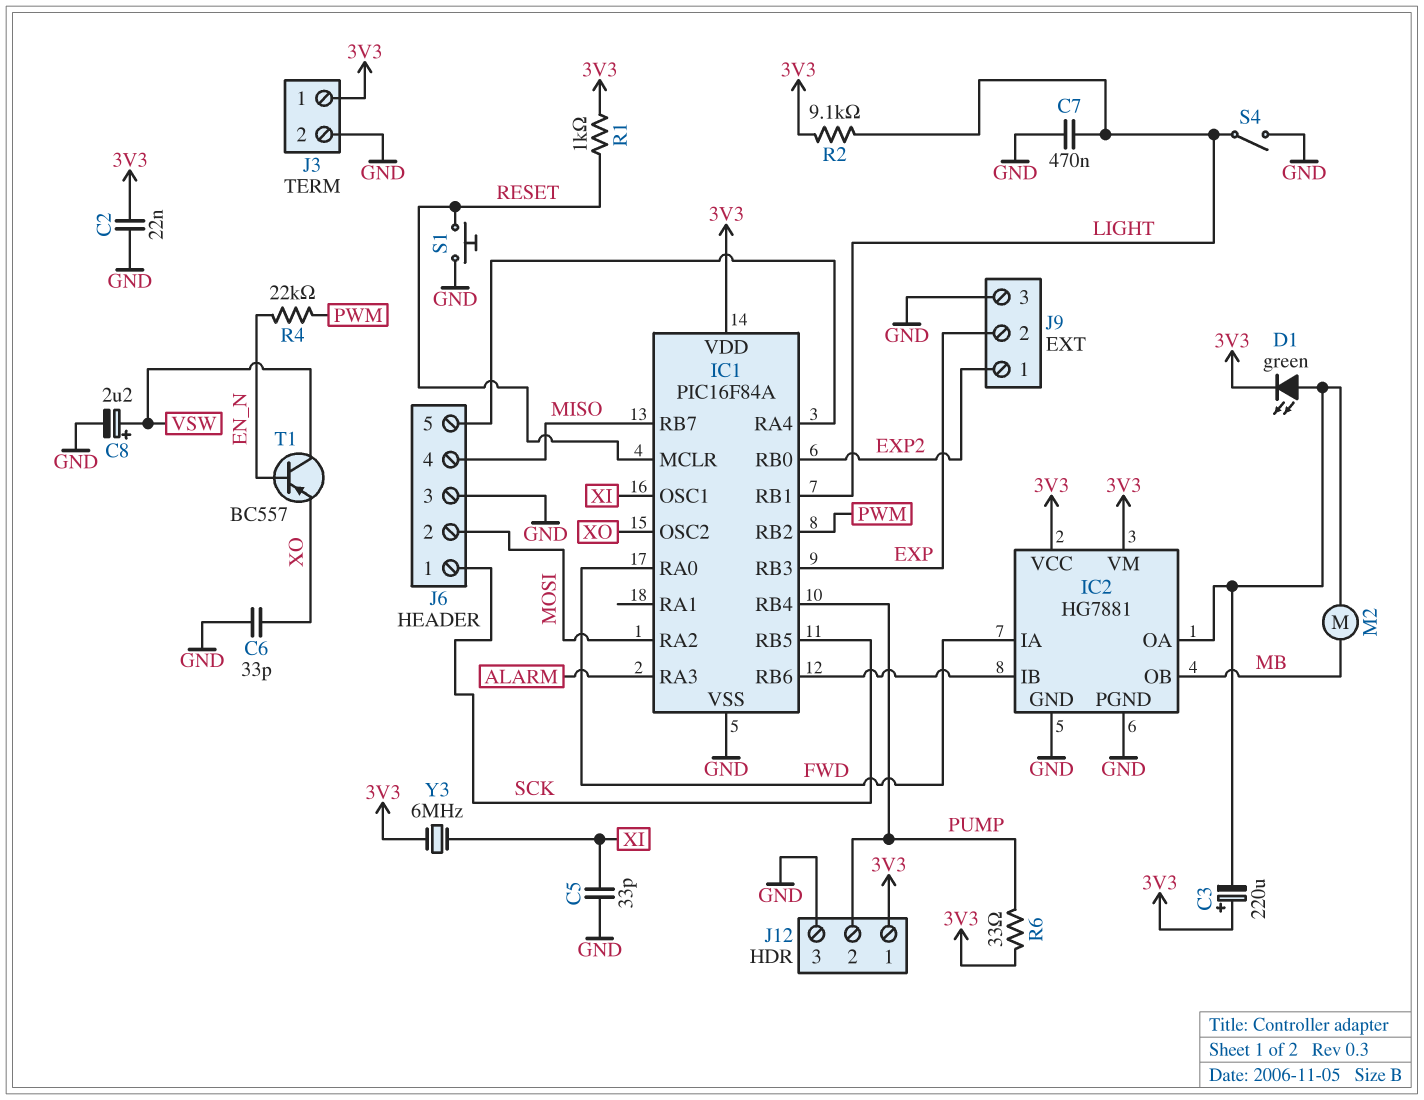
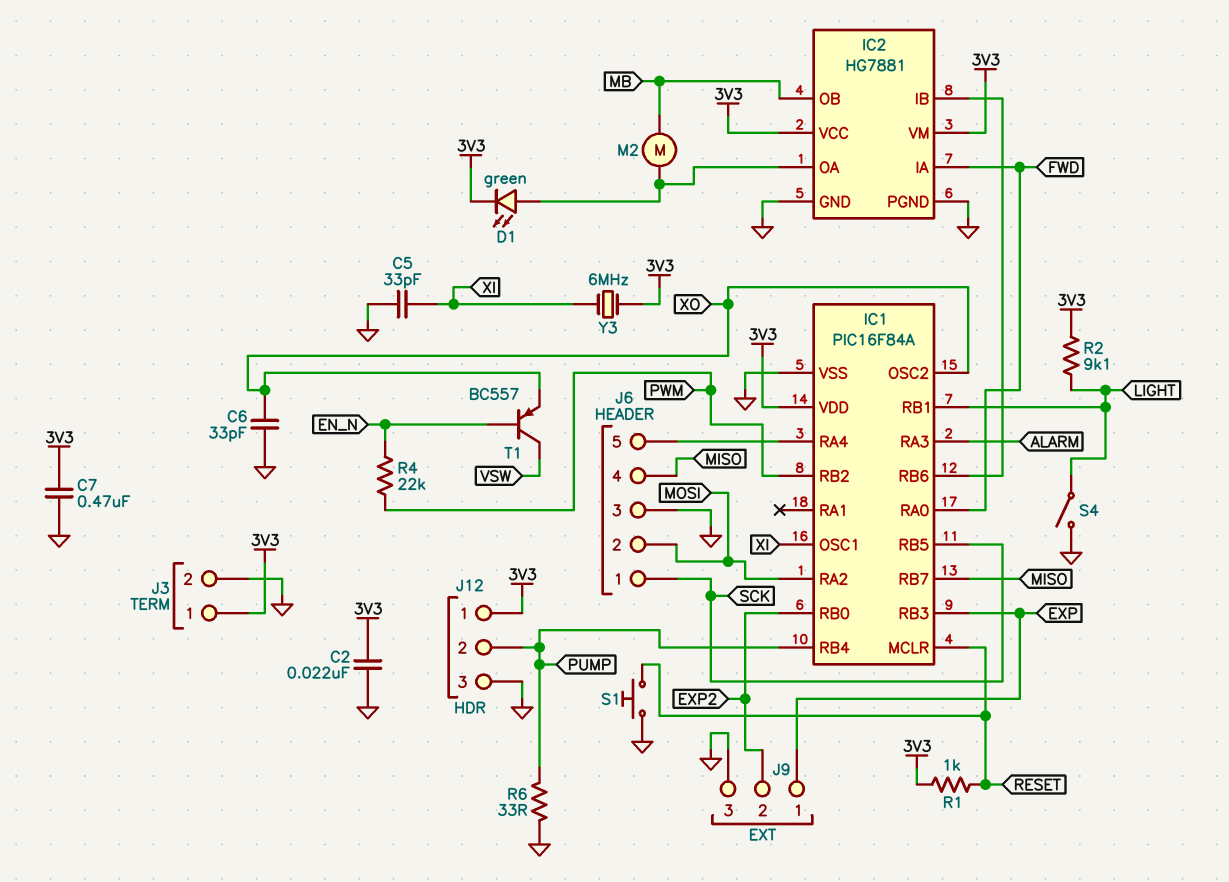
C3: 220uF (plus 3V3, minus IC2/OA) -> none
C7: 470nF (GND, LIGHT) -> 470nF (3V3, GND)
C8: 2.2uF (plus VSW, minus GND) -> none
J9 pin 1: EXP2 -> EXP
J9 pin 2: EXP -> EXP2
R6: 33 (3V3, PUMP) -> 33 (GND, PUMP)

